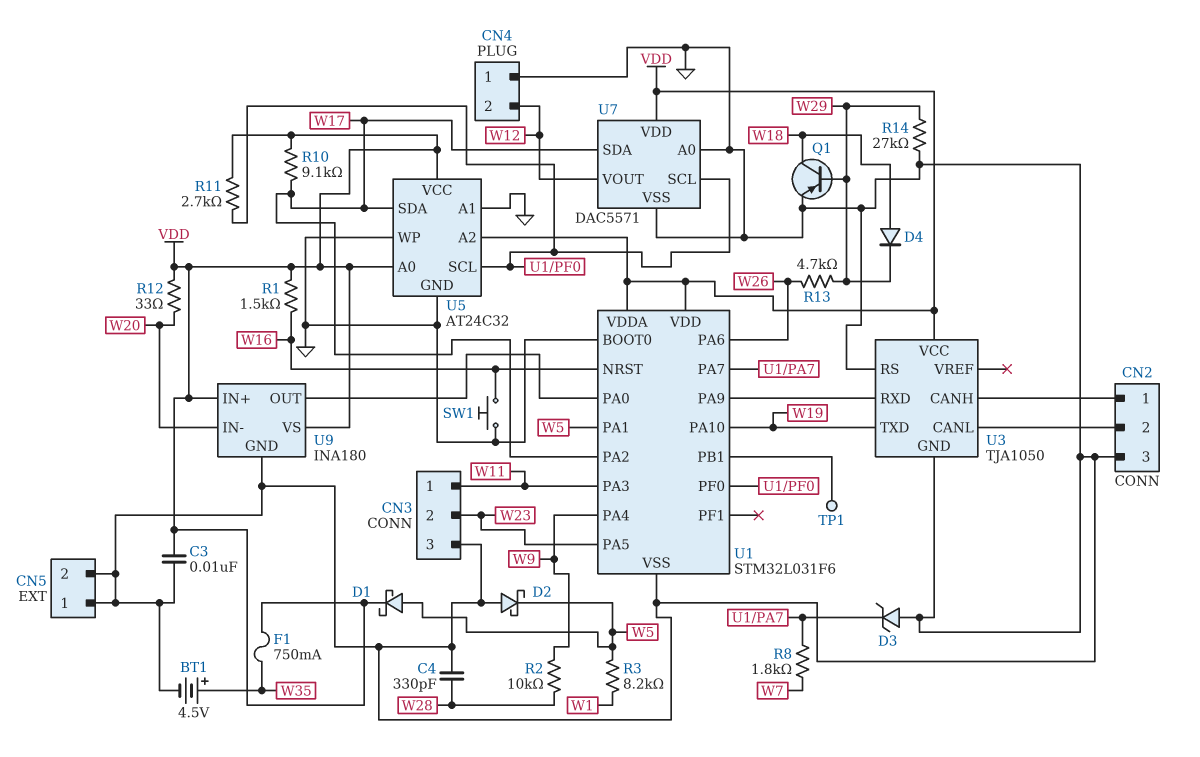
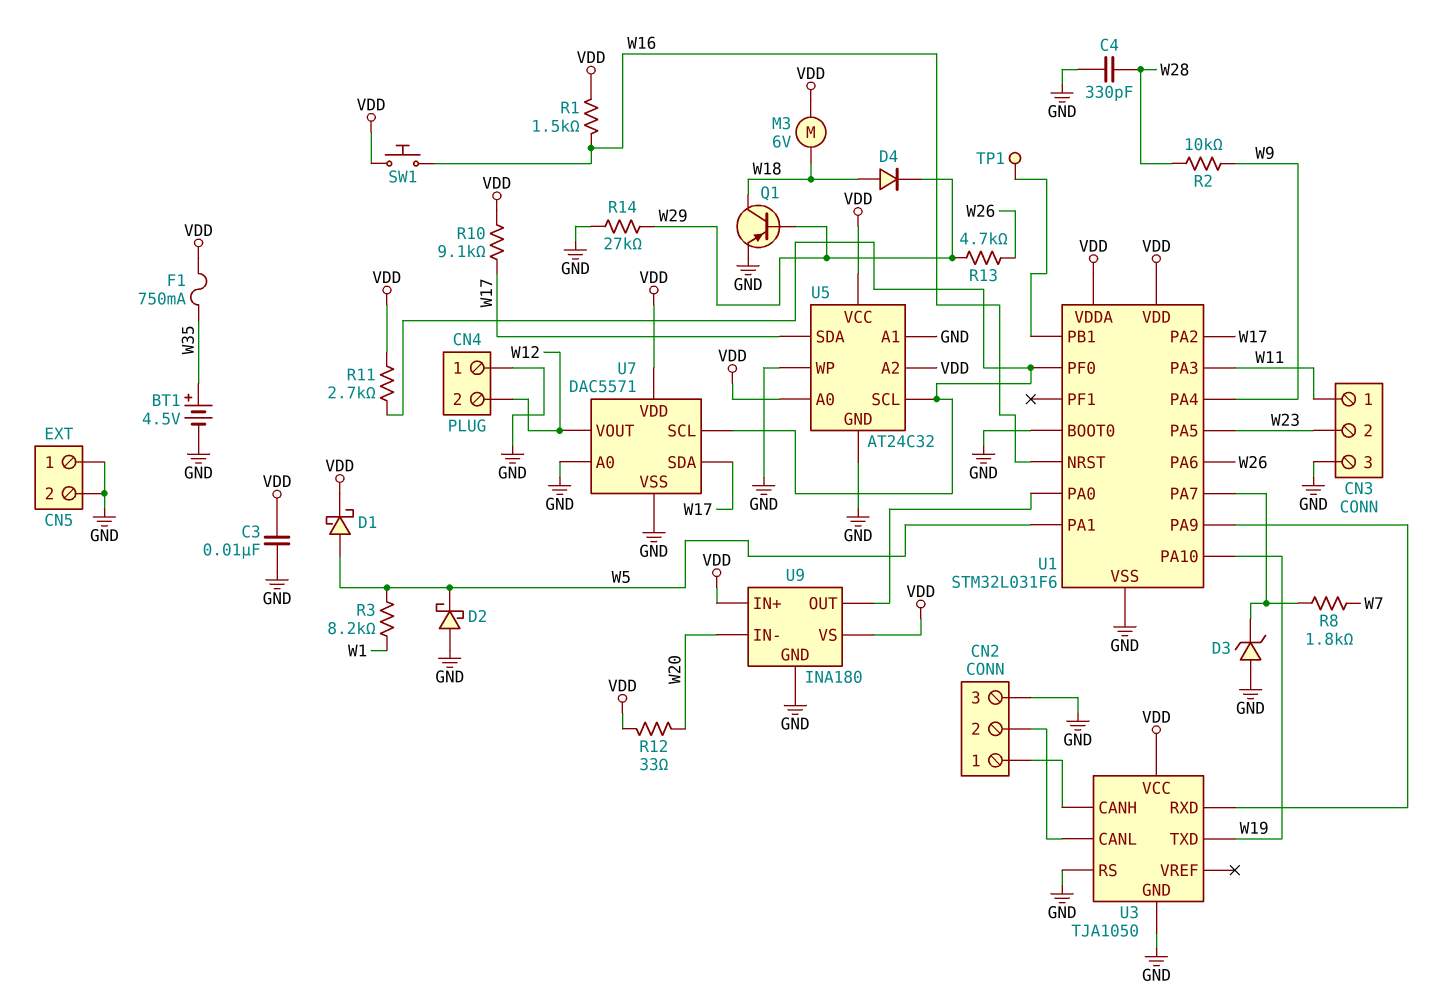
M3: none -> motor 6V (VDD, W18)
SW1: button (GND, W16) -> button (VDD, W16)

